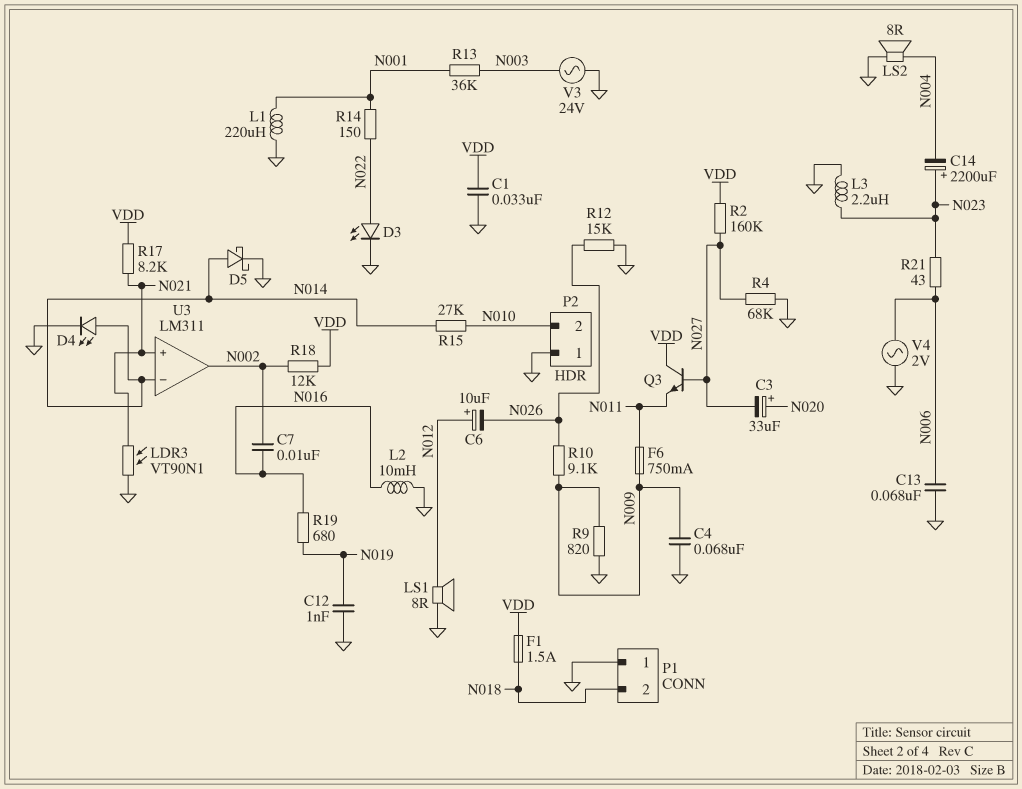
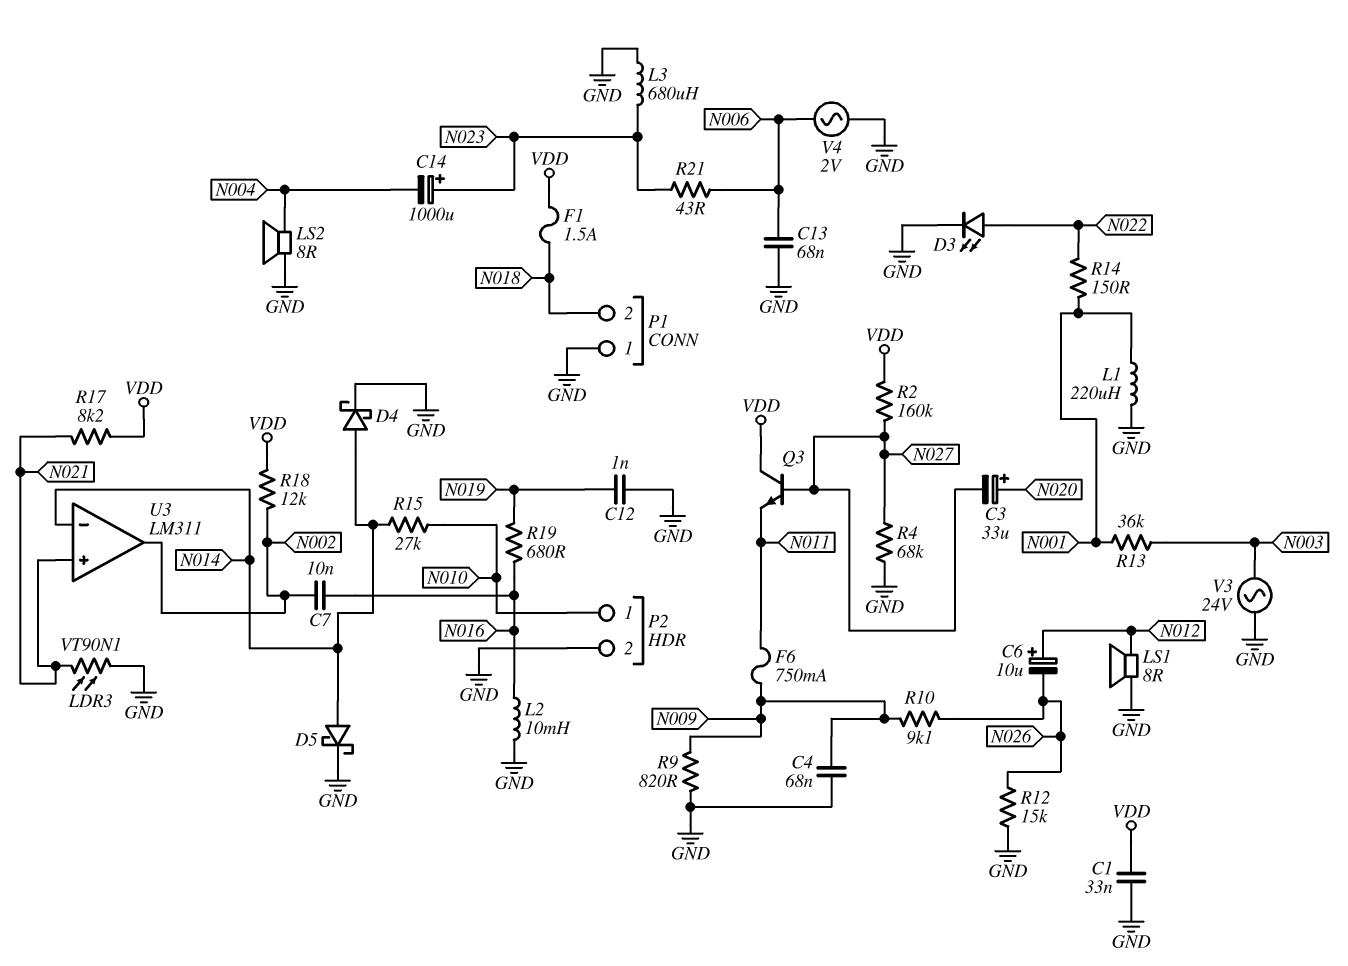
C14: 2200uF (plus N023, minus N004) -> 1000uF (plus N023, minus N004)
D4: LED (A N014, K GND) -> schottky (A N014, K GND)
L3: 2.2uH (GND, N023) -> 680uH (GND, N023)
P2 pin 1: GND -> N010
P2 pin 2: N010 -> GND

